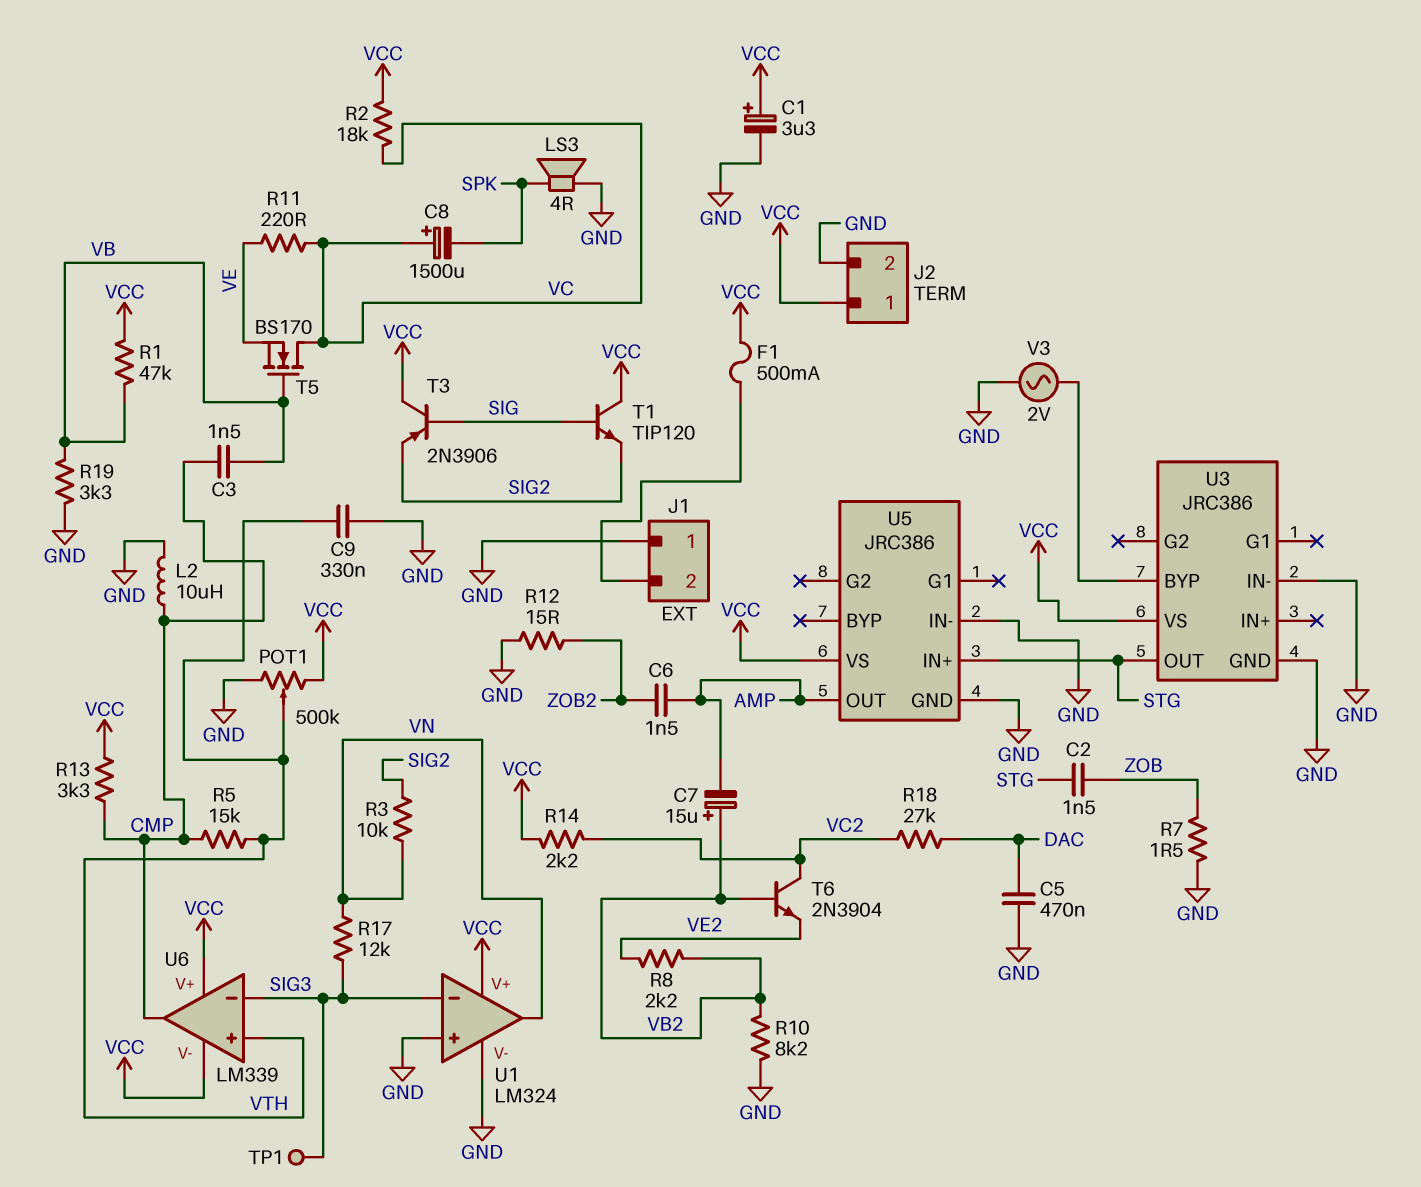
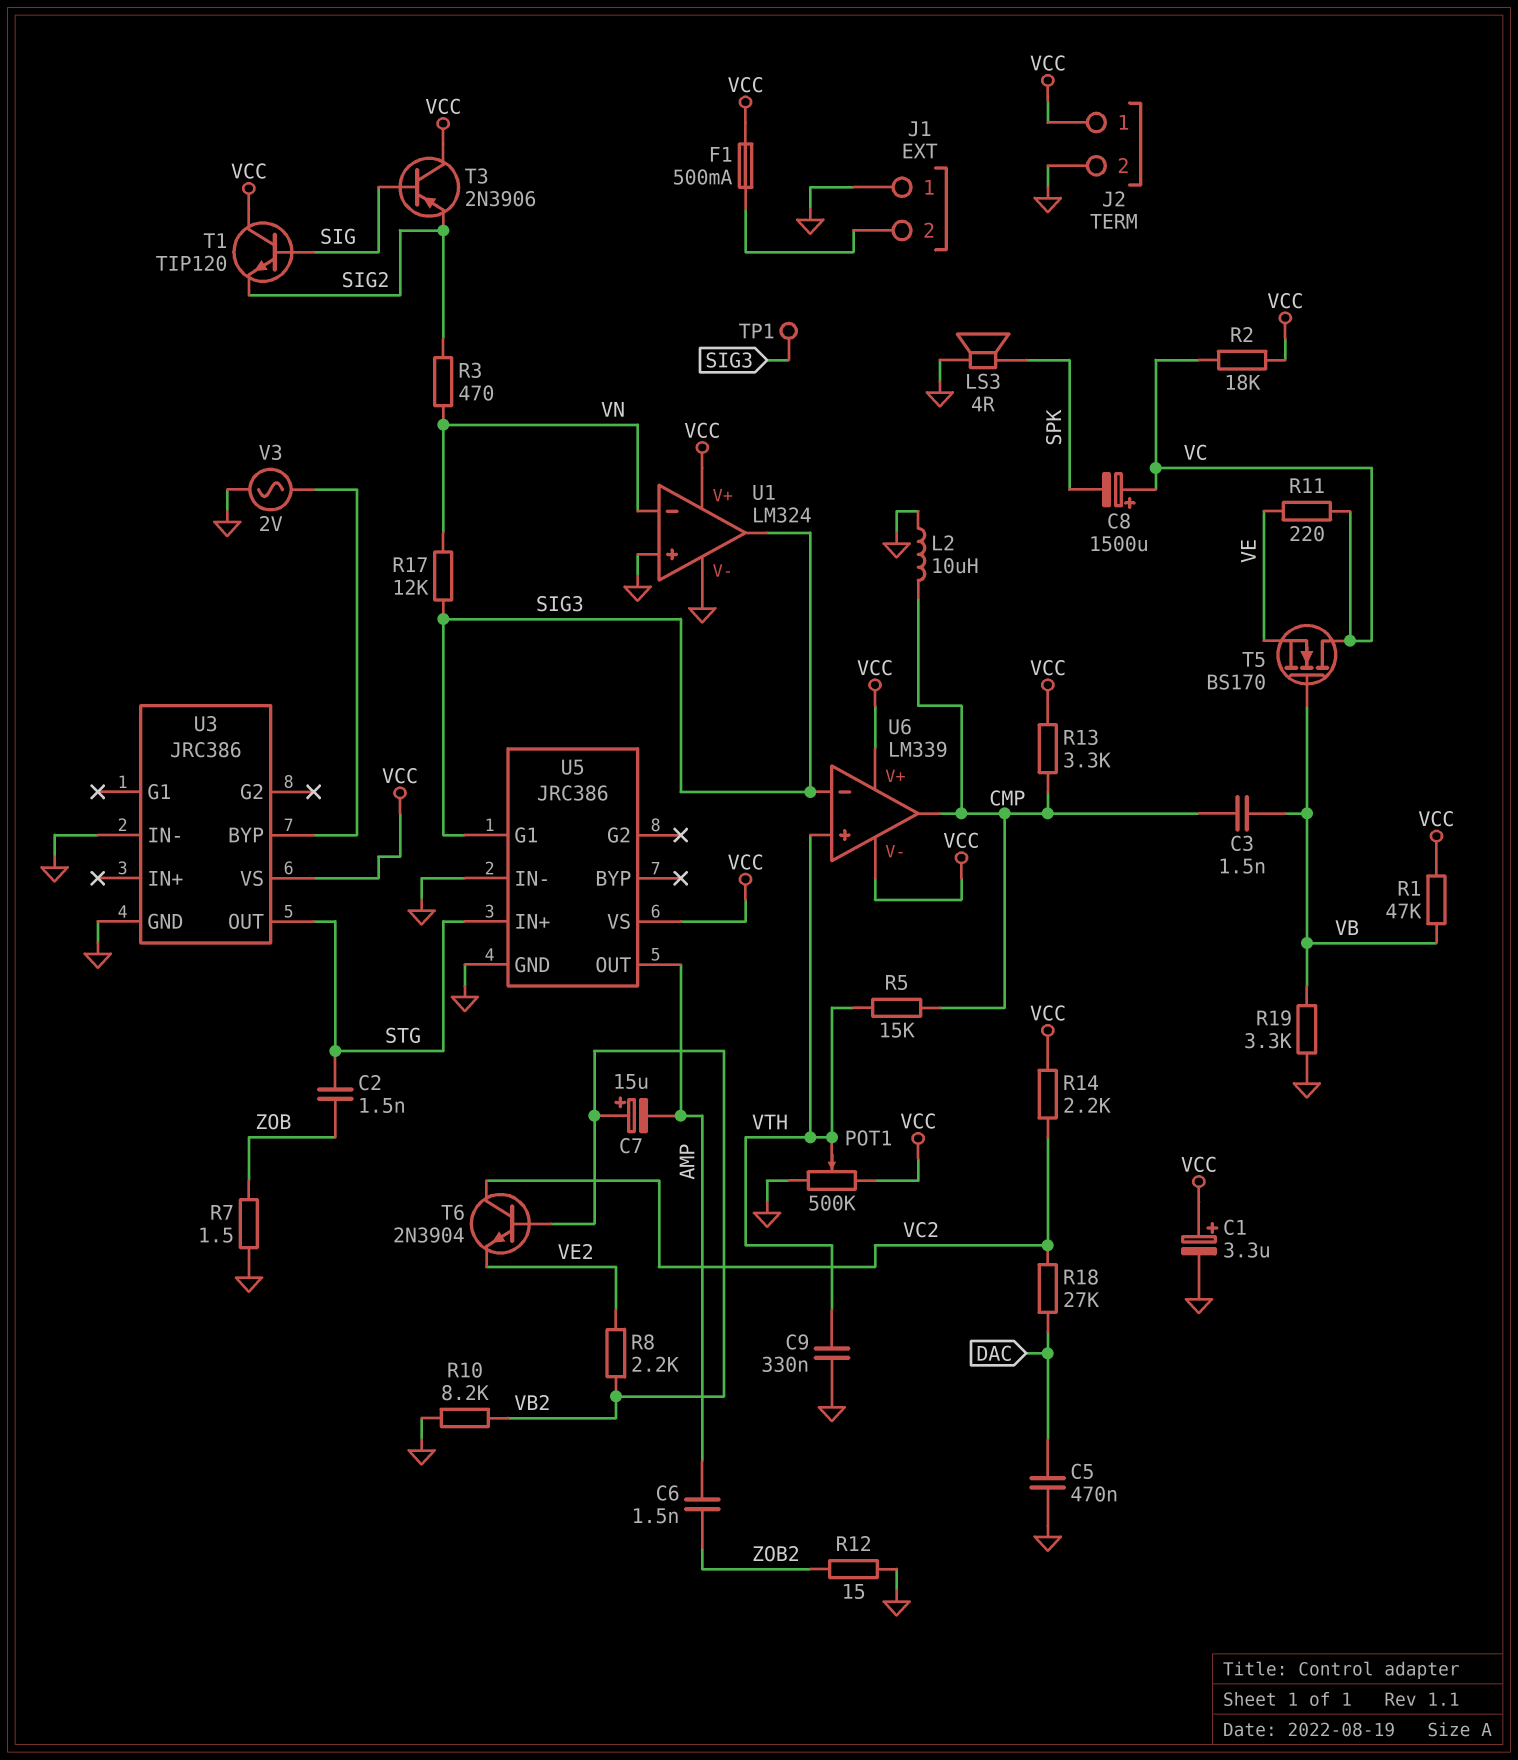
R3: 10k (SIG2, VN) -> 470 (SIG2, VN)
U1 pin in-: SIG3 -> VN
U1 pin out: VN -> SIG3
U5 pin G1: none -> SIG3

